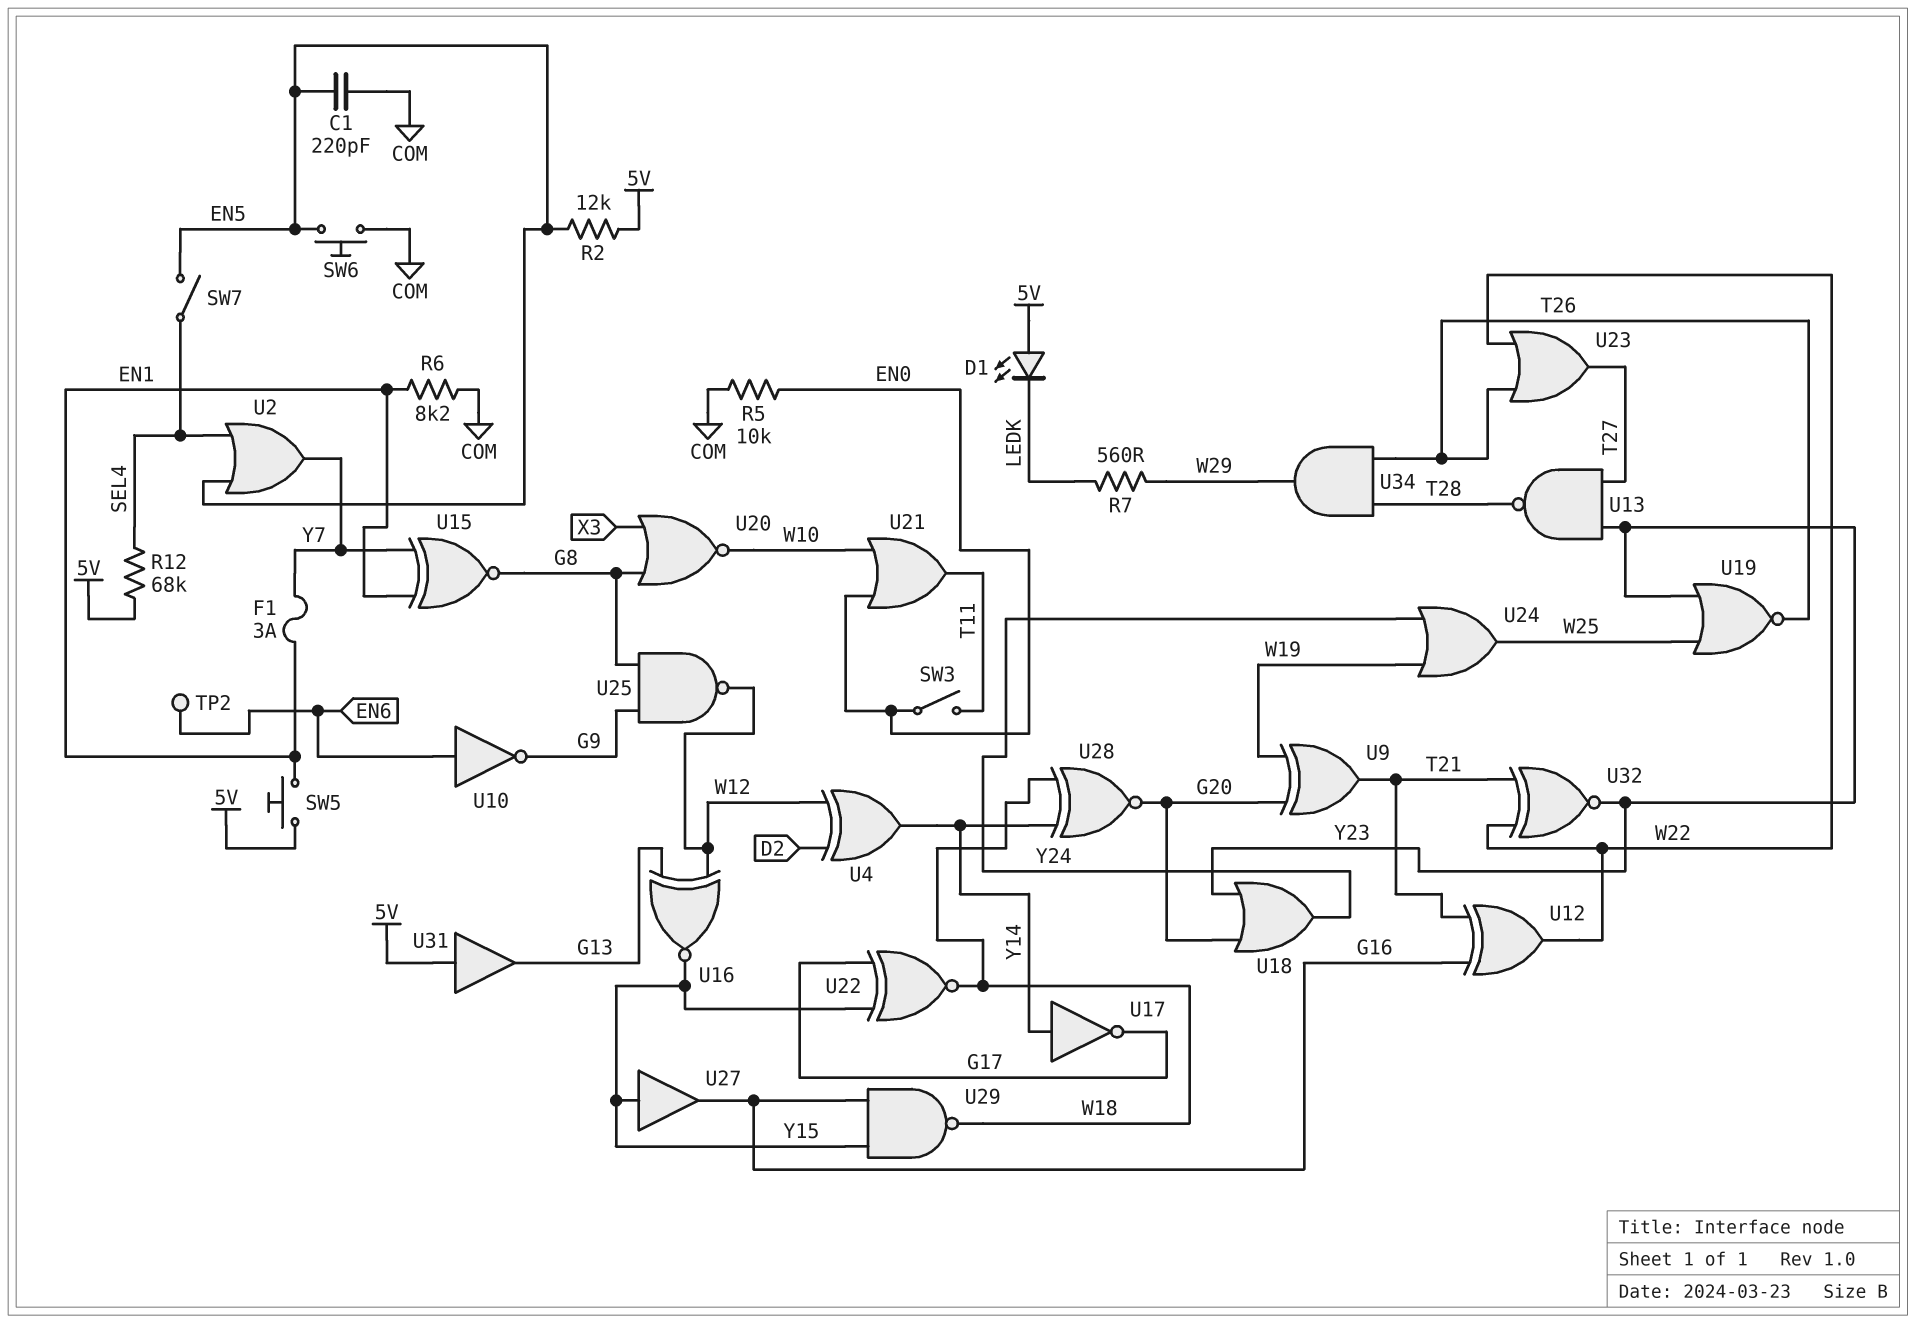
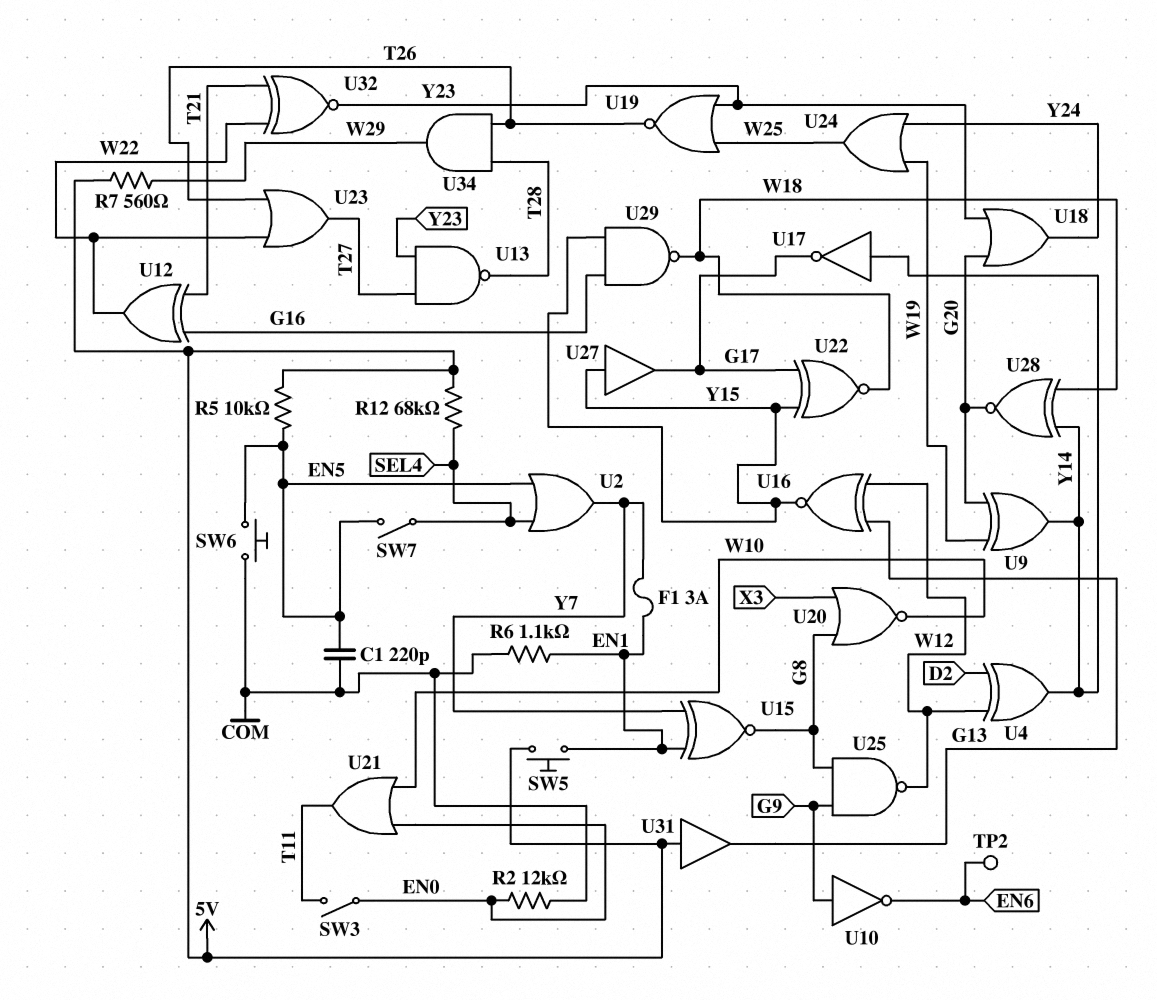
D1: LED (A 5V, K LEDK) -> none
R2: 12k (5V, EN5) -> 12k (COM, EN0)
R5: 10k (COM, EN0) -> 10k (5V, EN5)
R6: 8.2k (COM, EN1) -> 1.1k (COM, EN1)
R7: 560 (LEDK, W29) -> 560 (5V, W29)
U9: XOR (in G20, in W19, out T21) -> XOR (in G20, in W19, out Y14)
U10: NOT (in EN6, out G9) -> NOT (in G9, out EN6)
U27: buffer (in Y15, out G16) -> buffer (in Y15, out G17)

